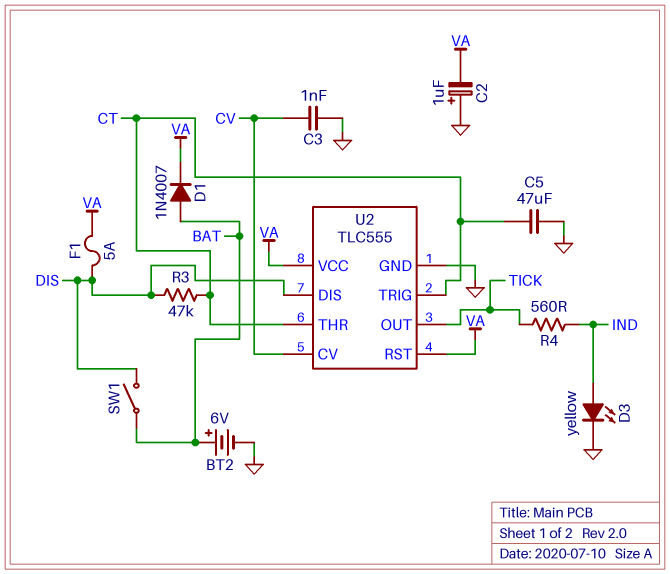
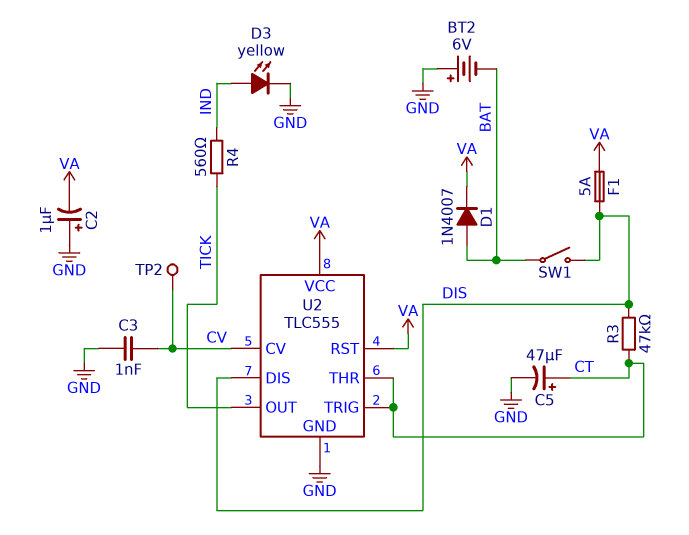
BT2: 6V (plus BAT, minus GND) -> 6V (plus GND, minus BAT)
C5: 47uF (CT, GND) -> 47uF (plus CT, minus GND)
TP2: none -> test point (CV)

